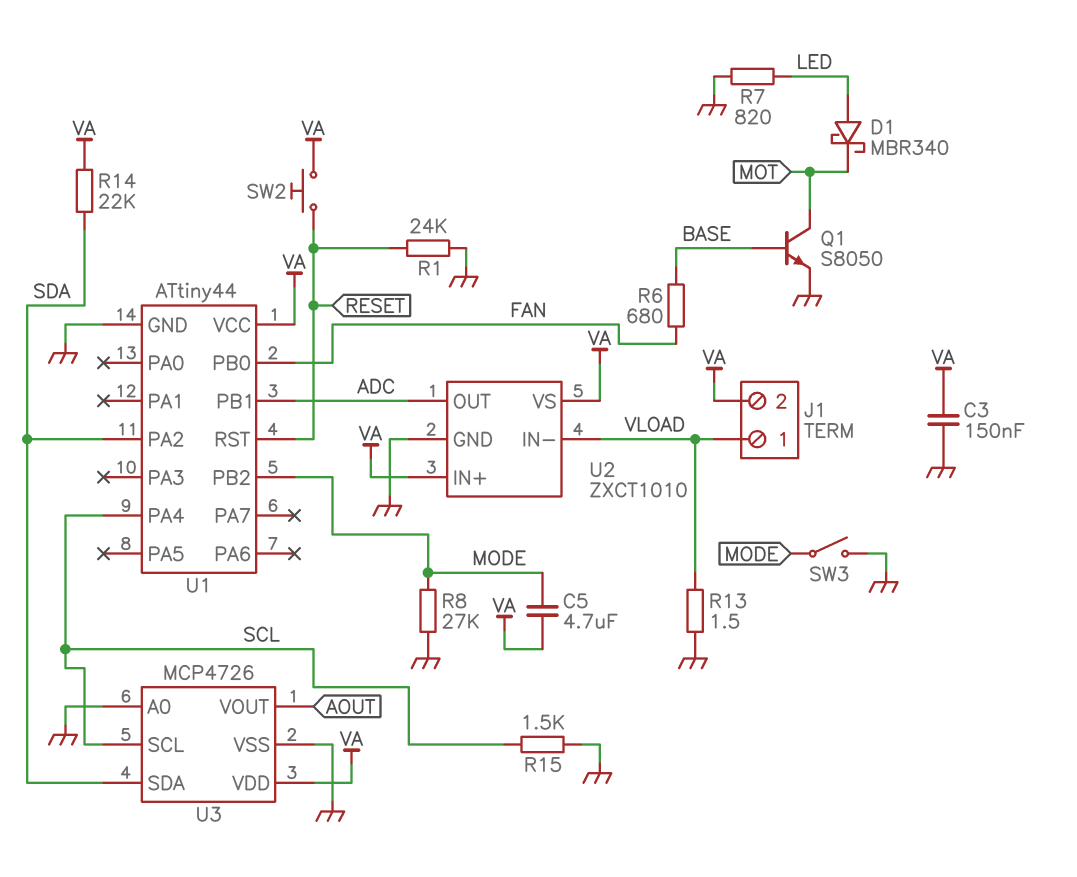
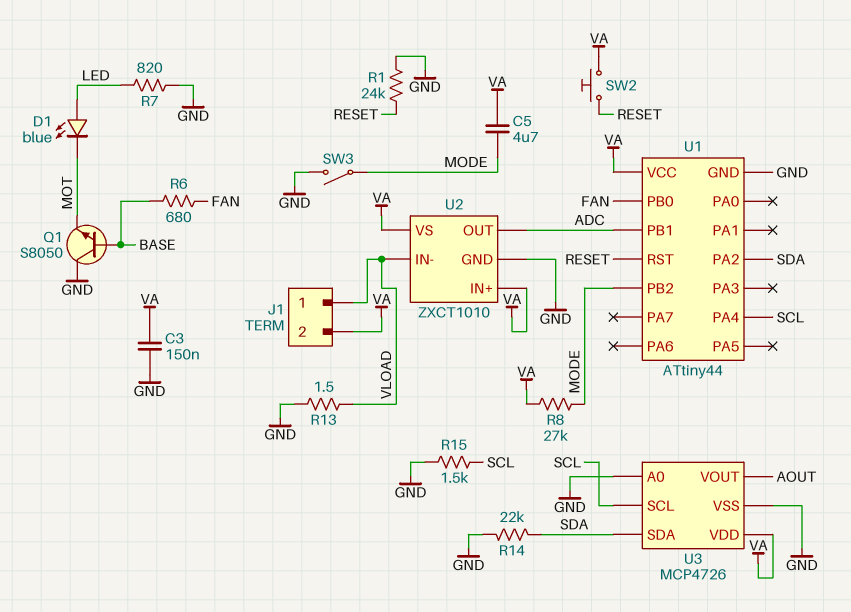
D1: schottky MBR340 (A LED, K MOT) -> LED blue (A LED, K MOT)
Q1: NPN S8050 (B BASE, C MOT, E GND) -> NPN S8050 (B BASE, C GND, E MOT)
R8: 27k (GND, MODE) -> 27k (MODE, VA)
R14: 22k (SDA, VA) -> 22k (GND, SDA)

